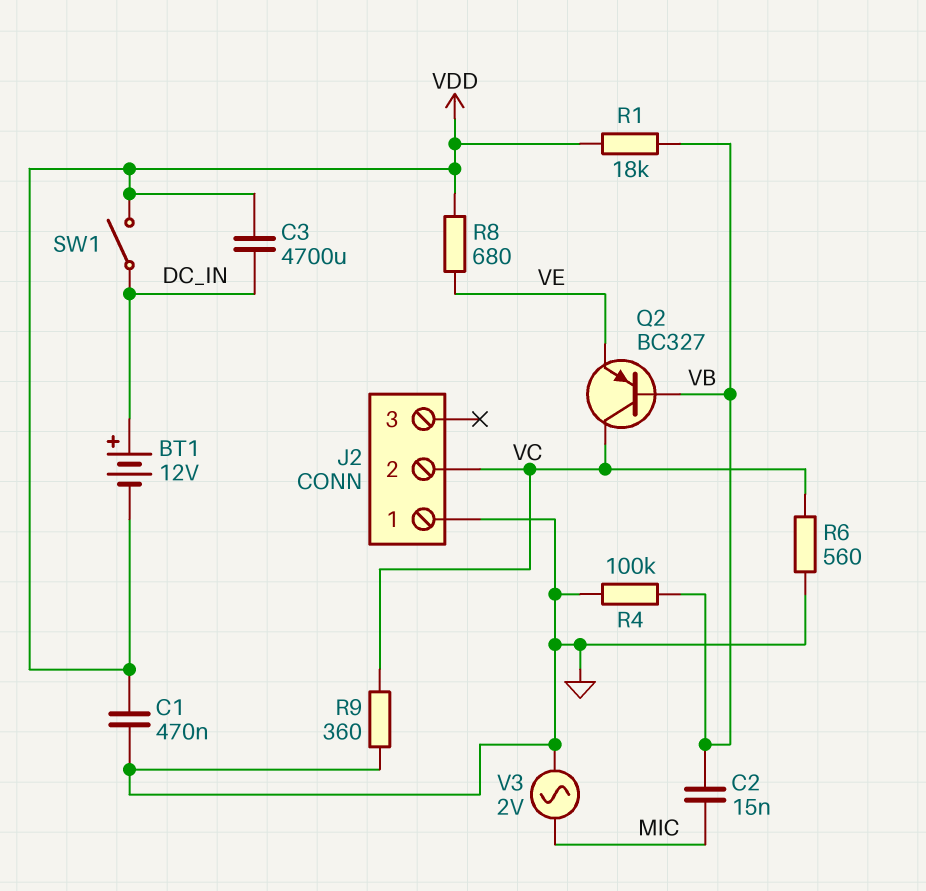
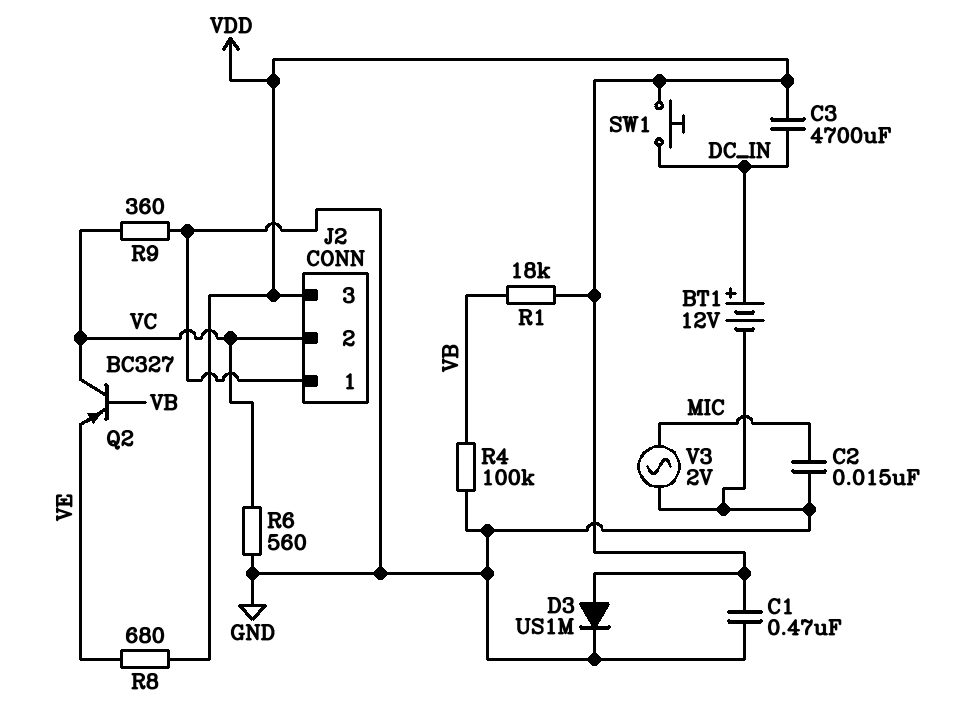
BT1: 12V (plus DC_IN, minus VDD) -> 12V (plus DC_IN, minus GND)
C2: 15nF (MIC, VB) -> 15nF (GND, MIC)
D3: none -> diode US1M (A VDD, K GND)
J2 pin 3: none -> VDD
SW1: switch (DC_IN, VDD) -> button (DC_IN, VDD)

